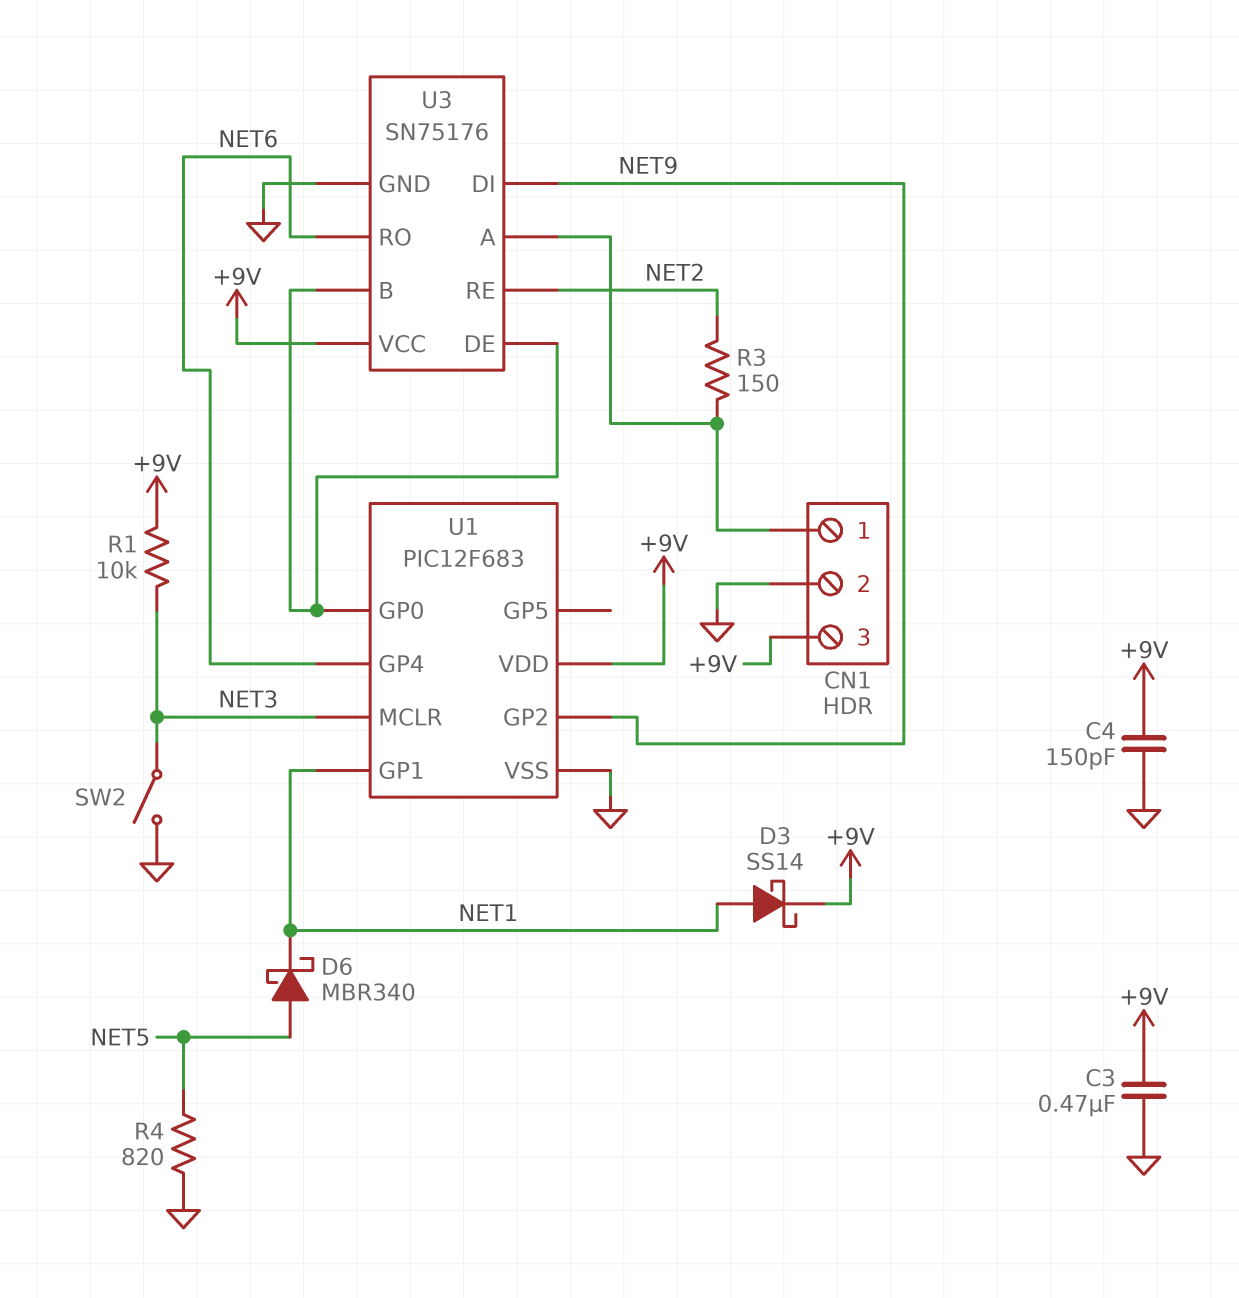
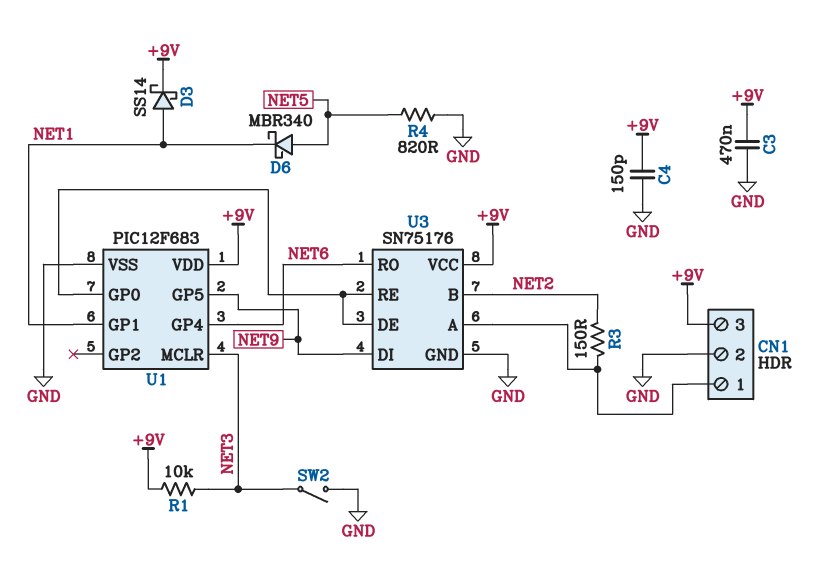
U1 pin GP2: NET9 -> none
U1 pin GP5: none -> NET9
U3 pin B: U1/GP0 -> NET2
U3 pin RE: NET2 -> U1/GP0

